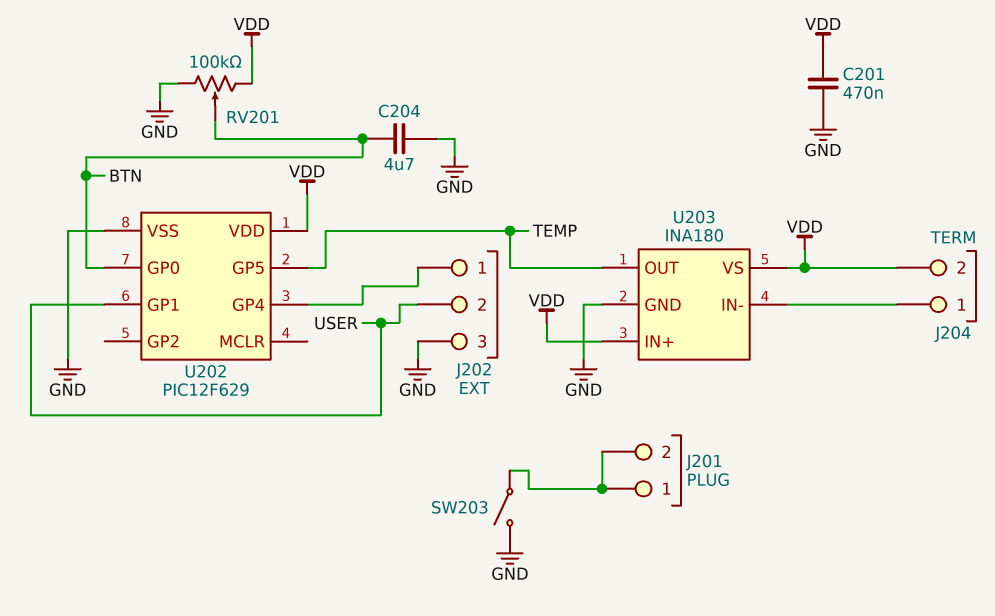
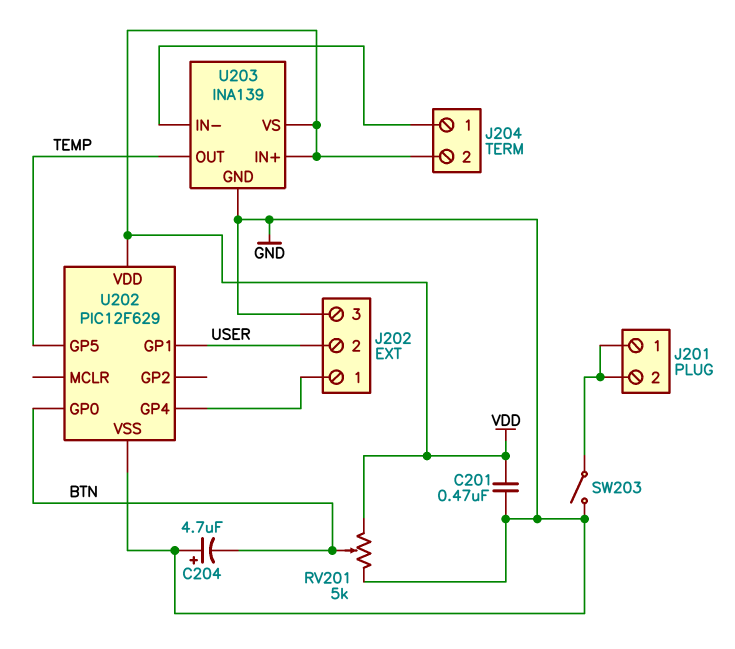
C204: 4.7uF (BTN, GND) -> 4.7uF (plus GND, minus BTN)
RV201: 100k (GND, VDD, wiper BTN) -> 5k (GND, VDD, wiper BTN)
U203: INA180 -> INA139

